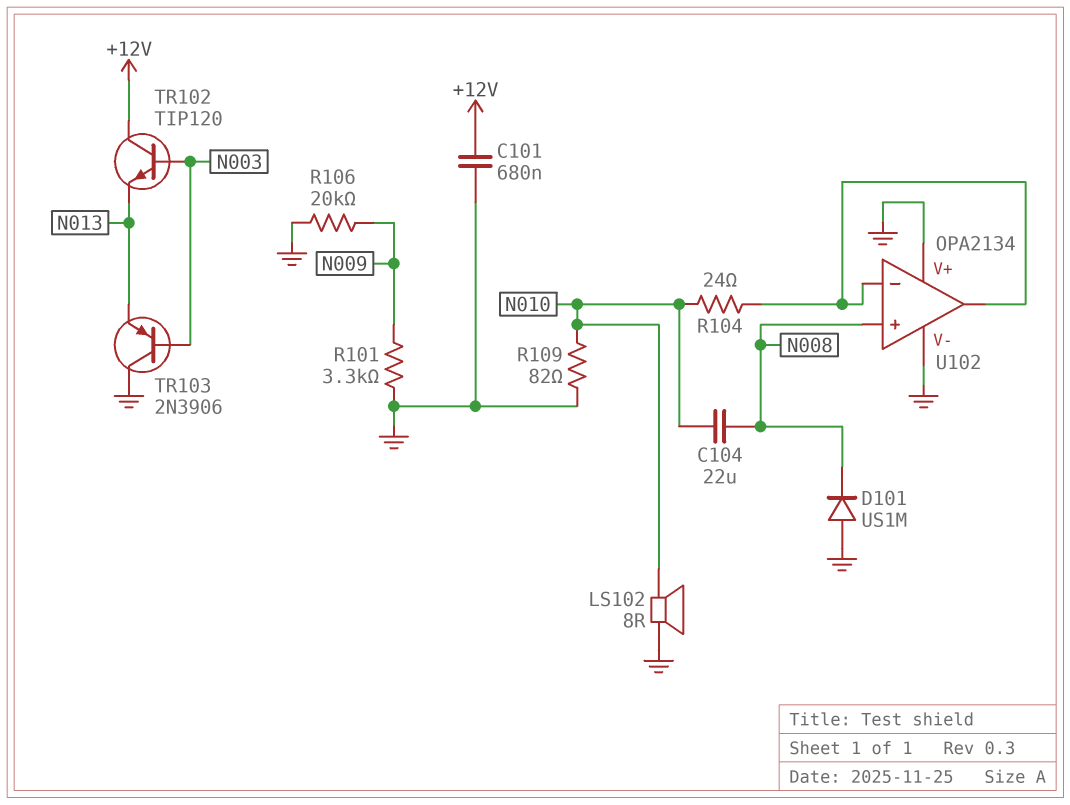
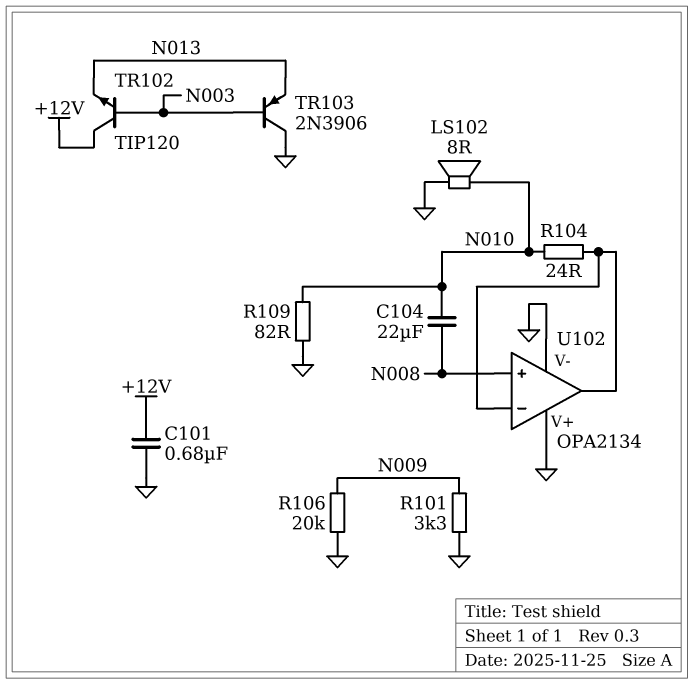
D101: diode US1M (A GND, K N008) -> none

